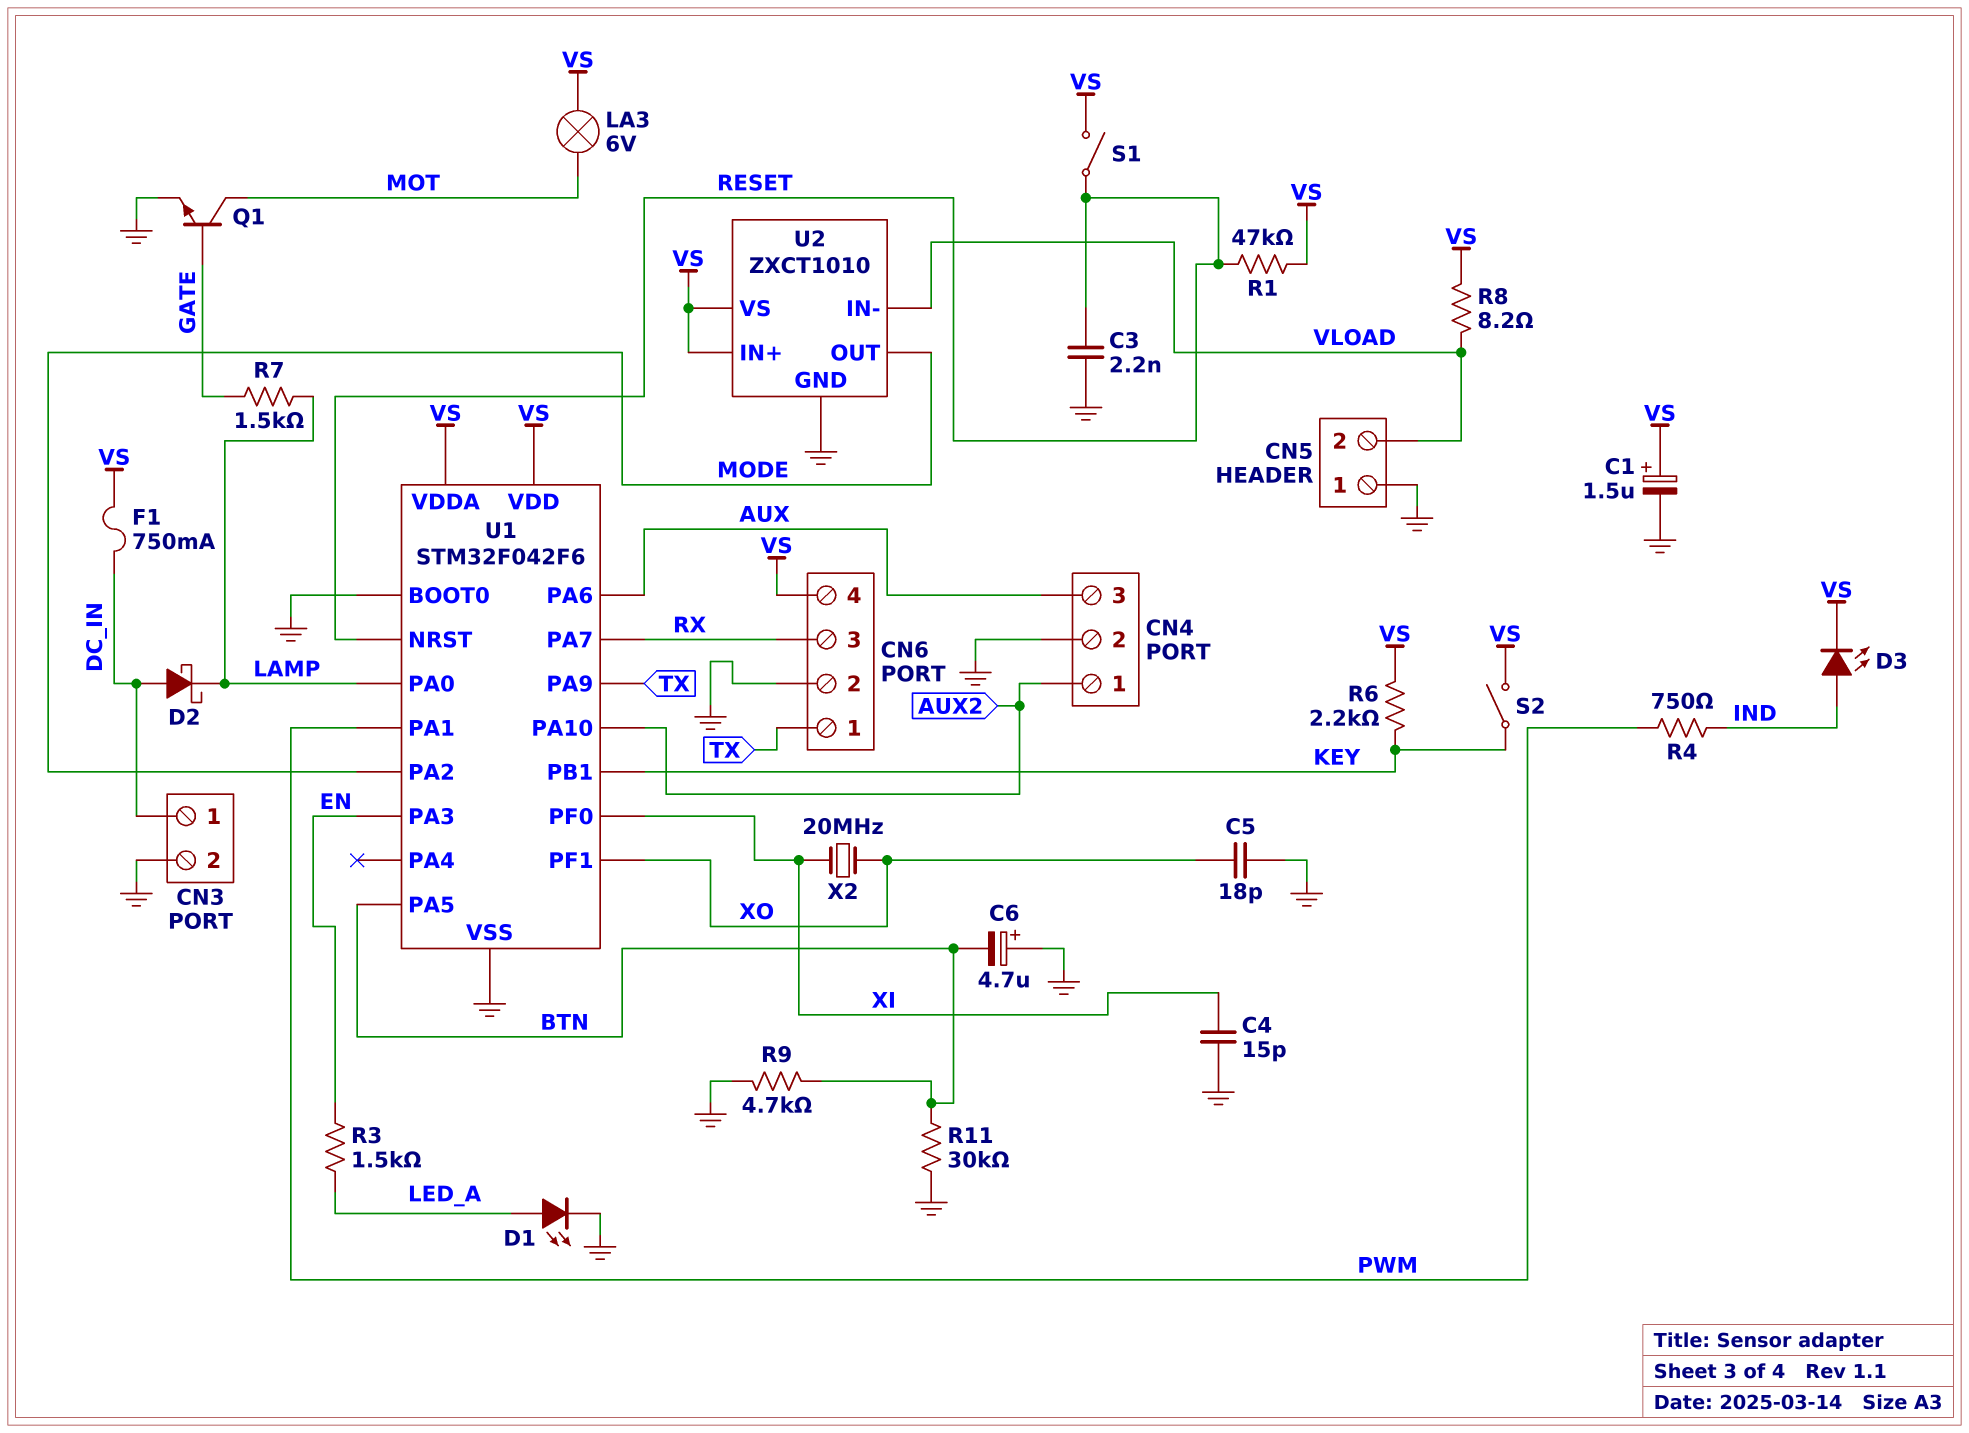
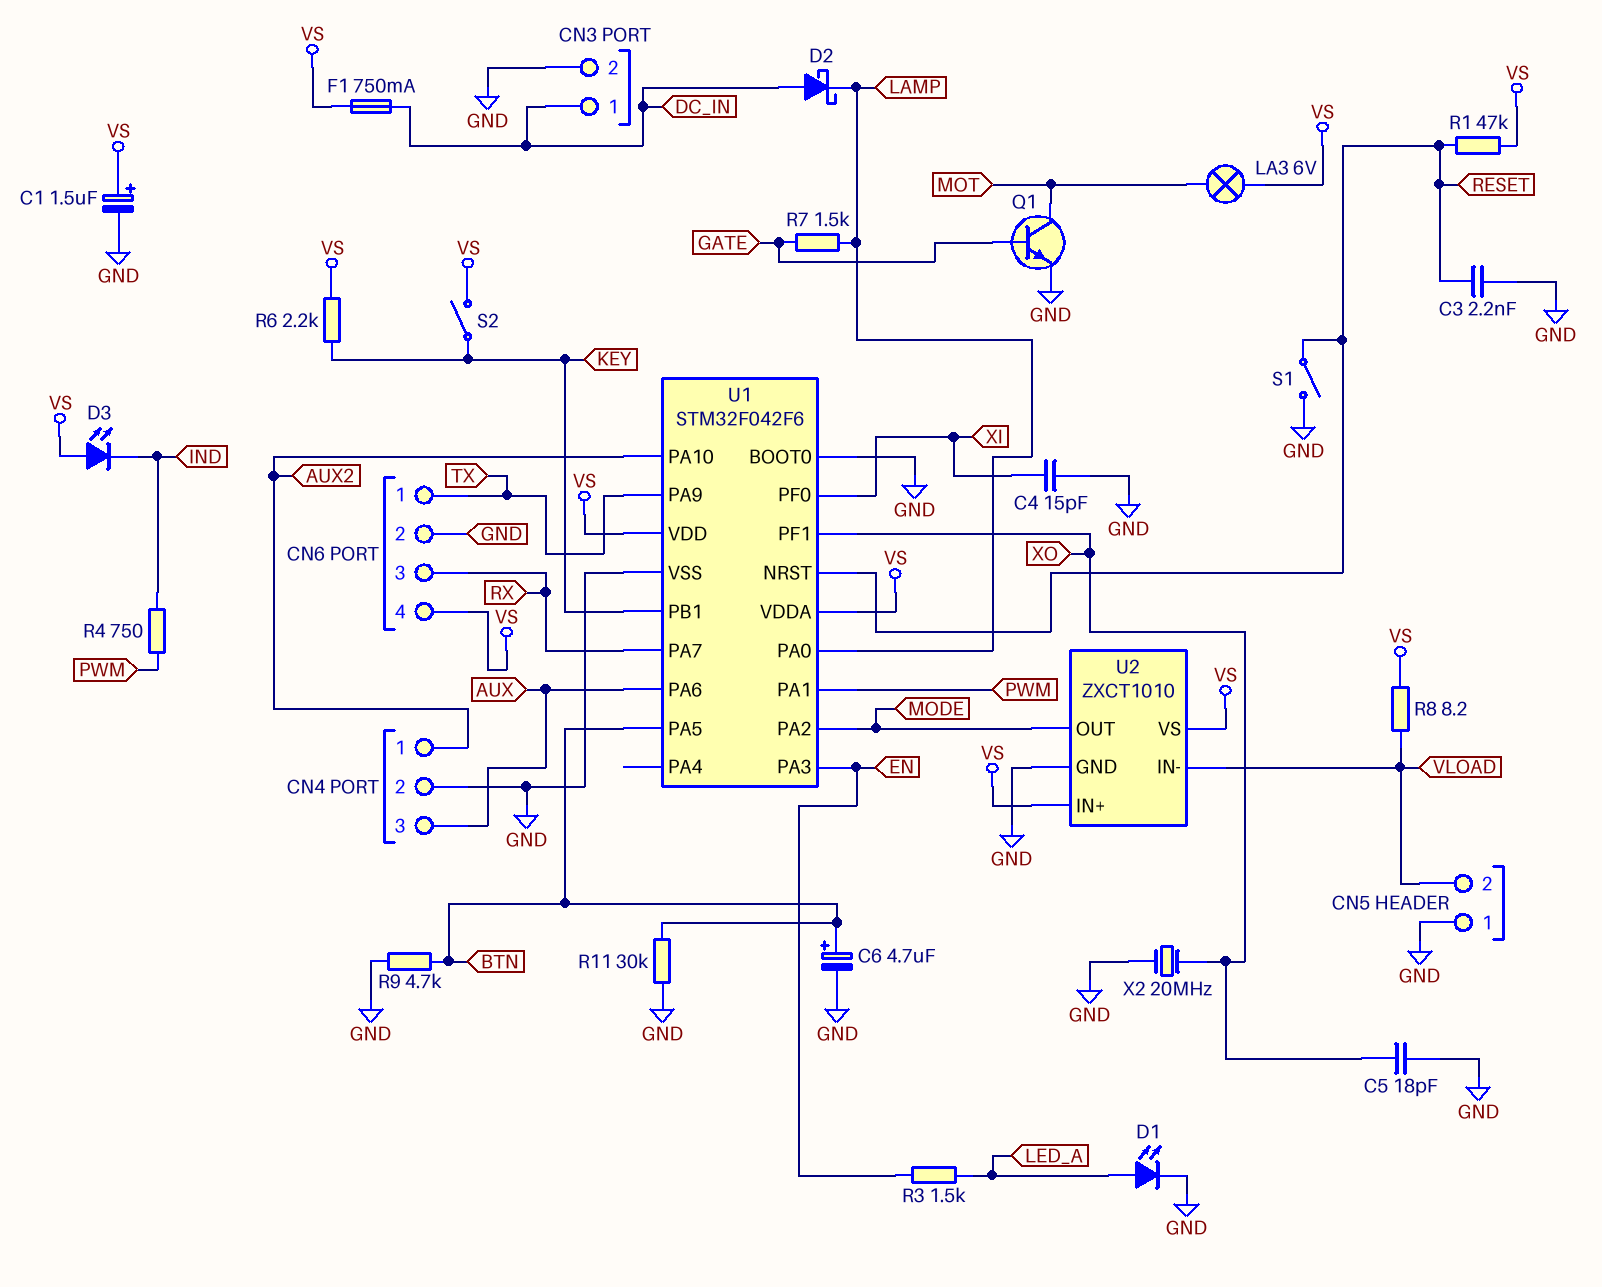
C6: 4.7uF (plus GND, minus BTN) -> 4.7uF (plus BTN, minus GND)
D3: LED (A IND, K VS) -> LED (A VS, K IND)
S1: switch (RESET, VS) -> switch (GND, RESET)
X2: 20MHz (XI, XO) -> 20MHz (GND, XO)

